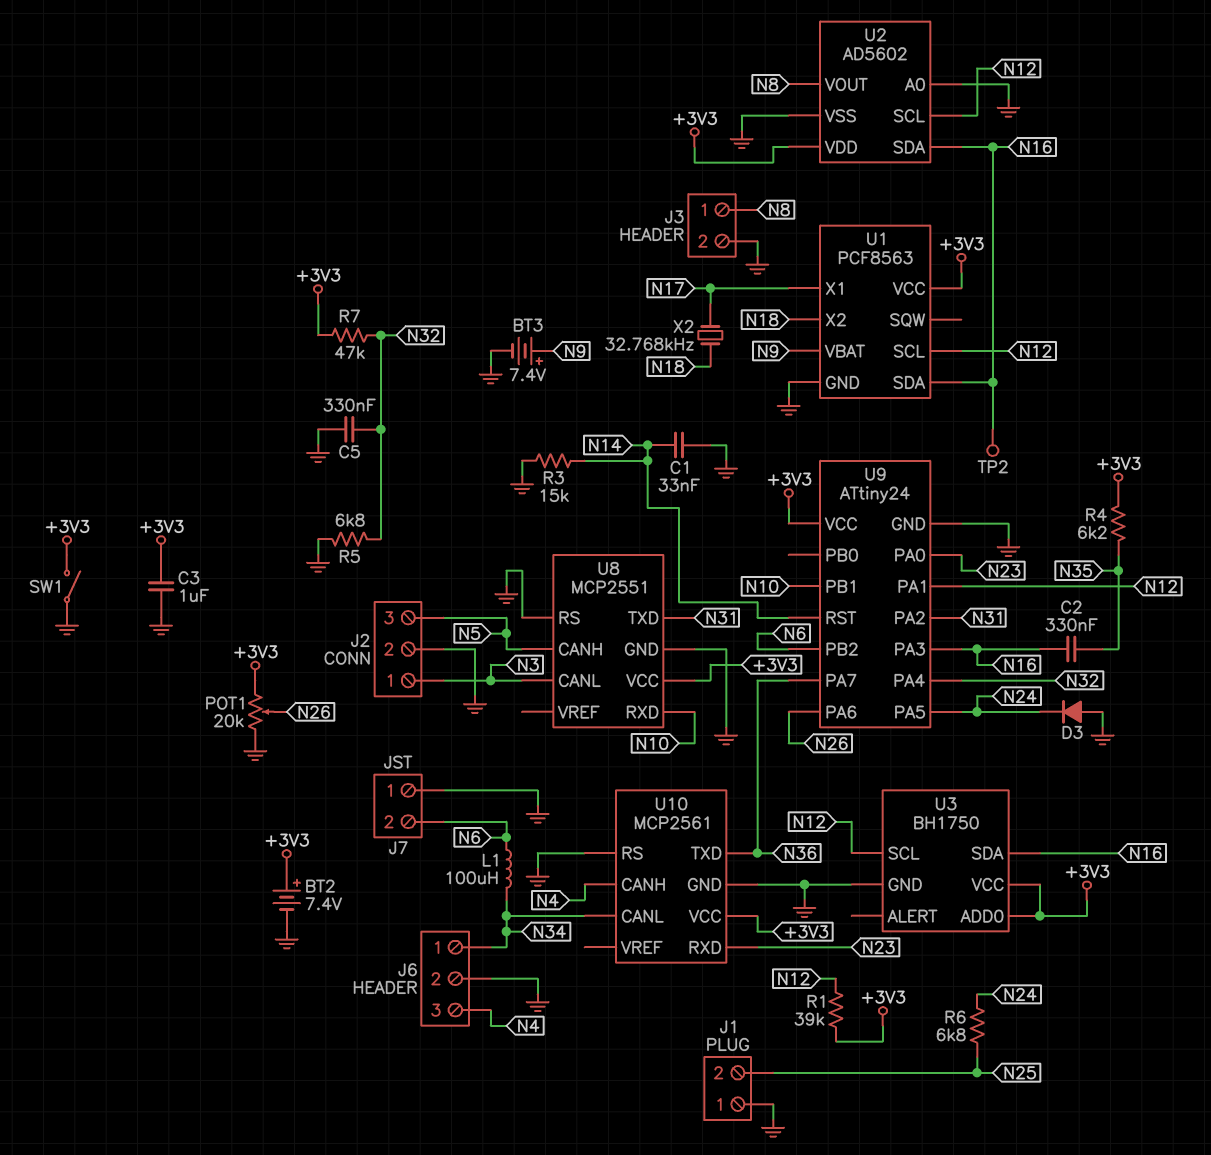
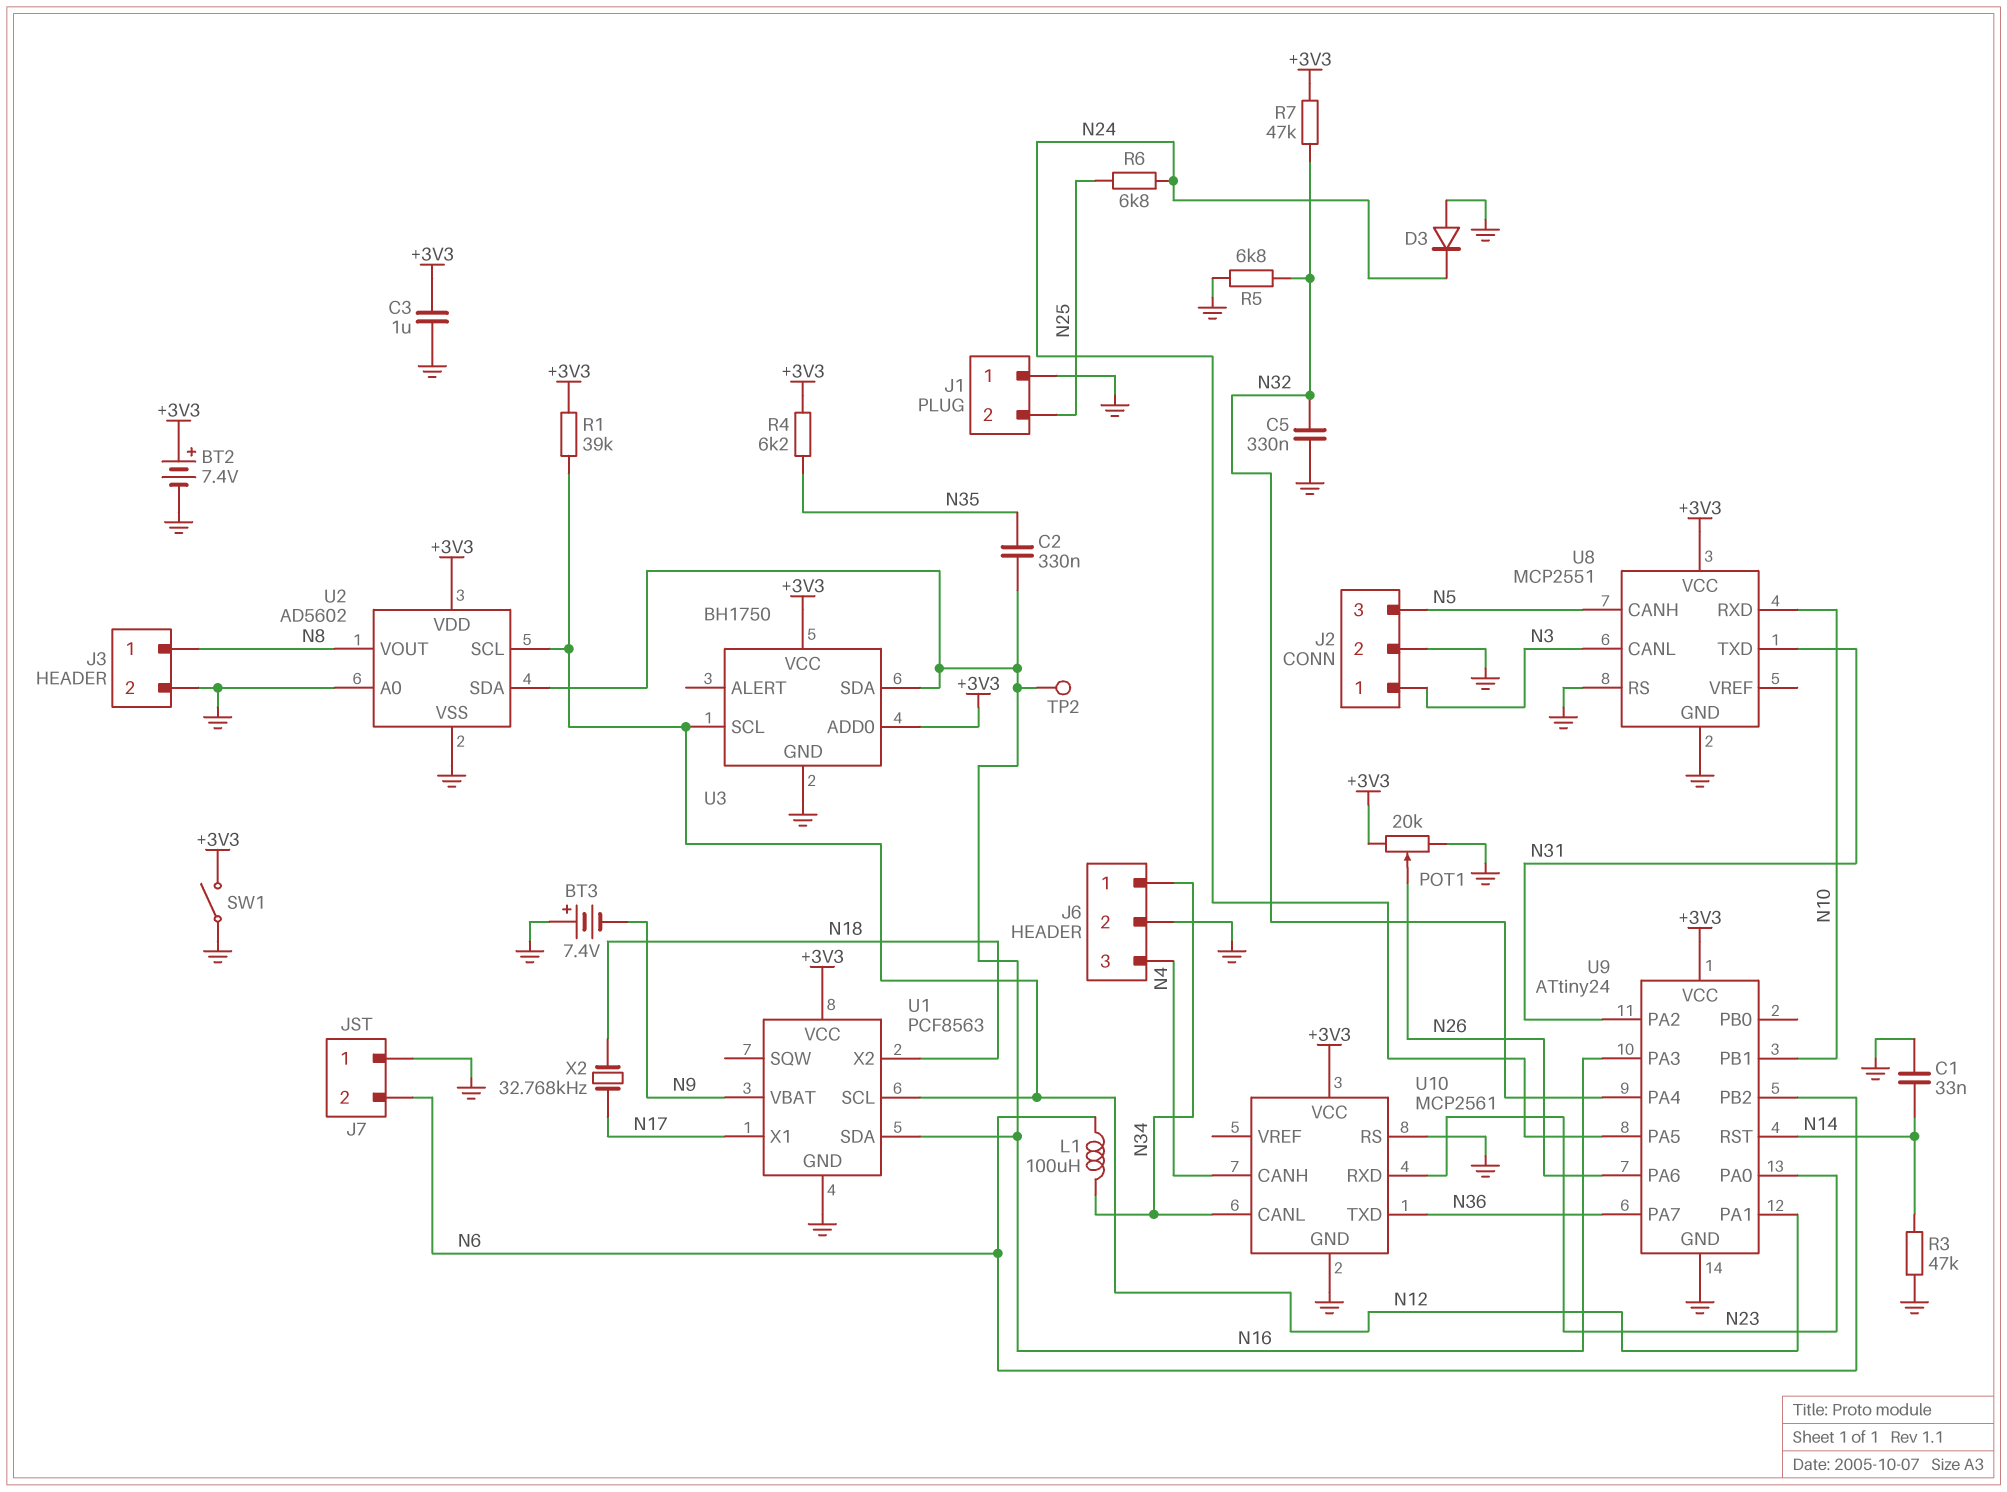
BT3: 7.4V (plus N9, minus GND) -> 7.4V (plus GND, minus N9)
R3: 15k (GND, N14) -> 47k (GND, N14)

